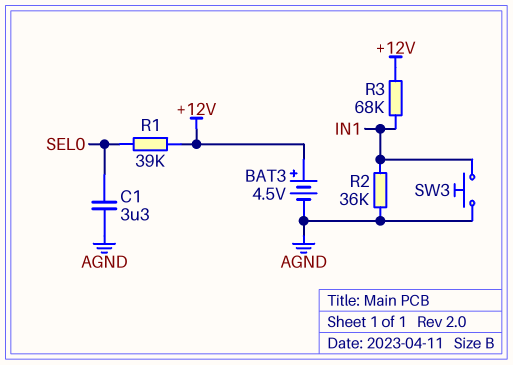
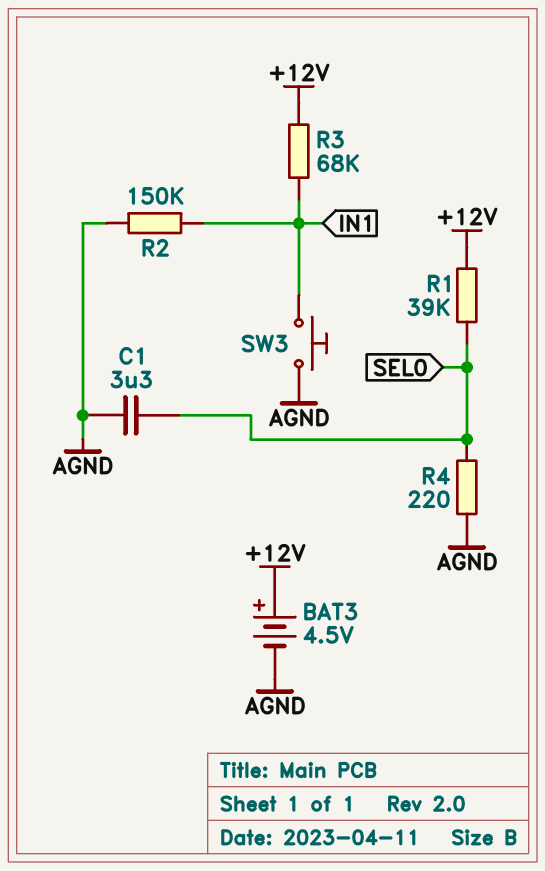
R2: 36k (AGND, IN1) -> 150k (AGND, IN1)
R4: none -> 220 (AGND, SEL0)

